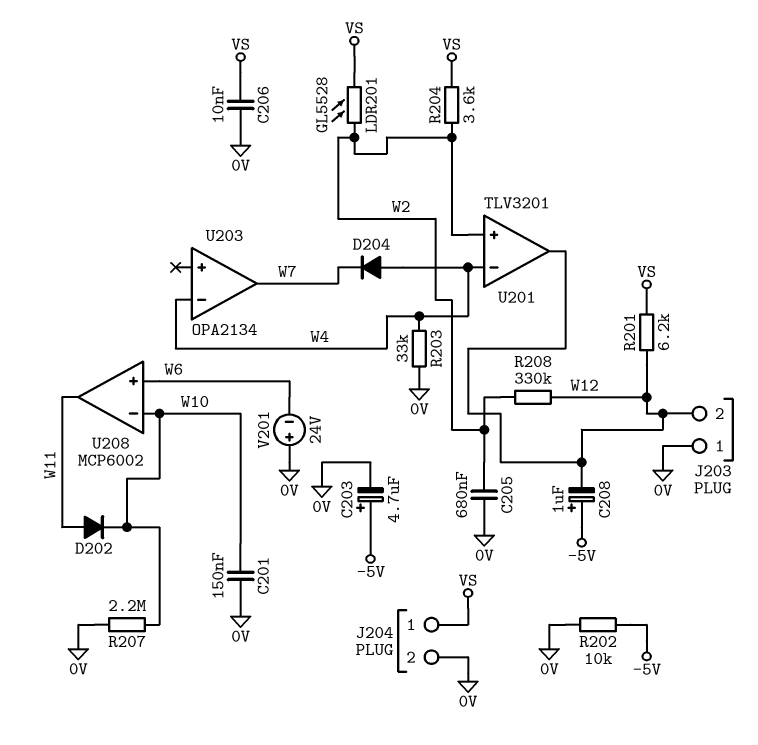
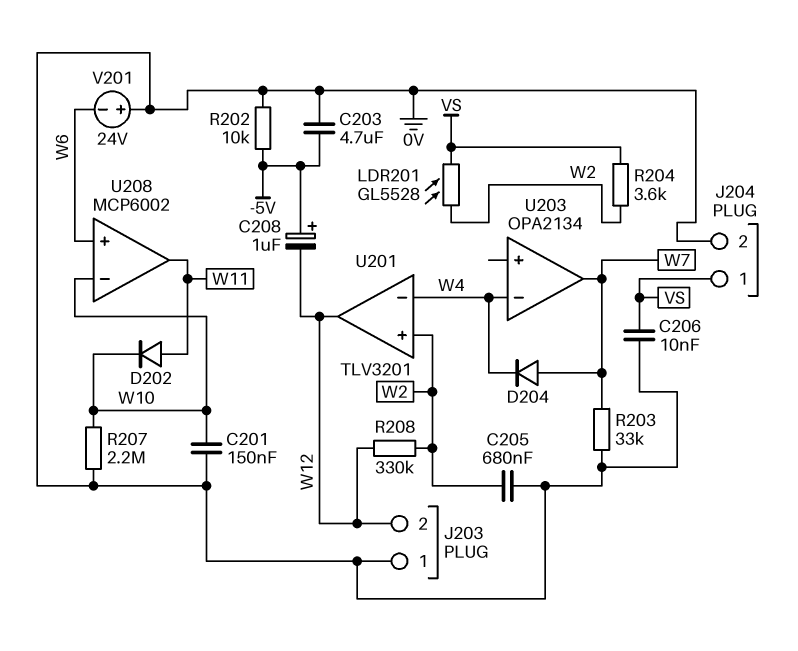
C203: 4.7uF (plus -5V, minus 0V) -> 4.7uF (-5V, 0V)
D204: diode (A W4, K W7) -> diode (A W7, K W4)
R201: 6.2k (VS, W12) -> none
R203: 33k (0V, W4) -> 33k (0V, W7)

